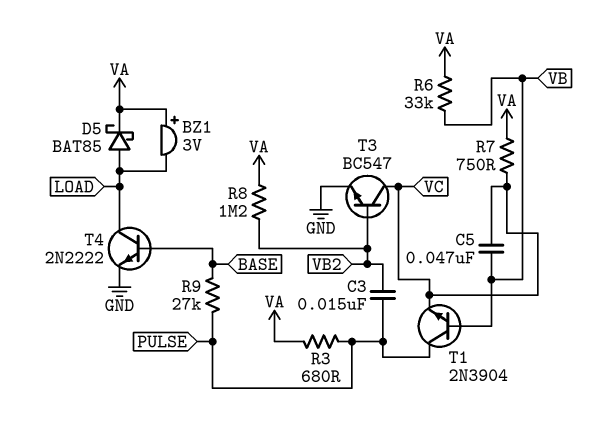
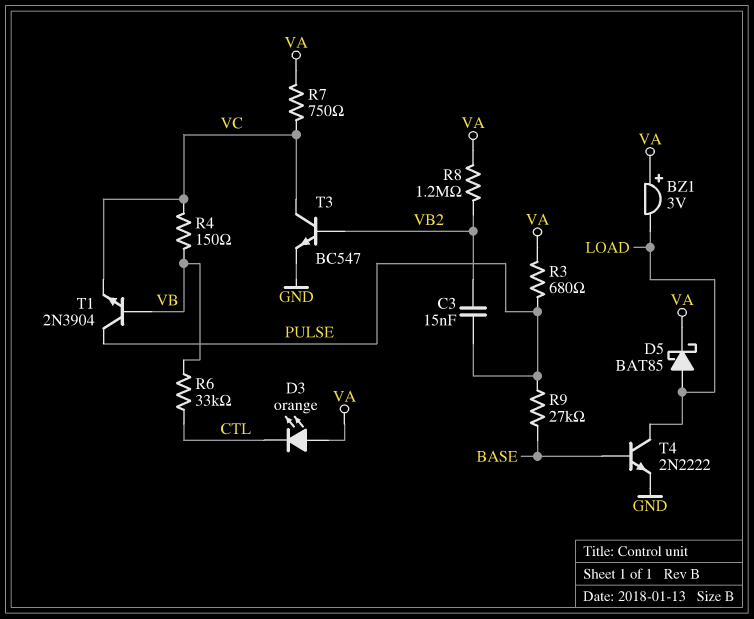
C5: 47nF (VB, VC) -> none
D3: none -> LED orange (A VA, K CTL)
R4: none -> 150 (VB, VC)
R6: 33k (VA, VB) -> 33k (CTL, VB)

